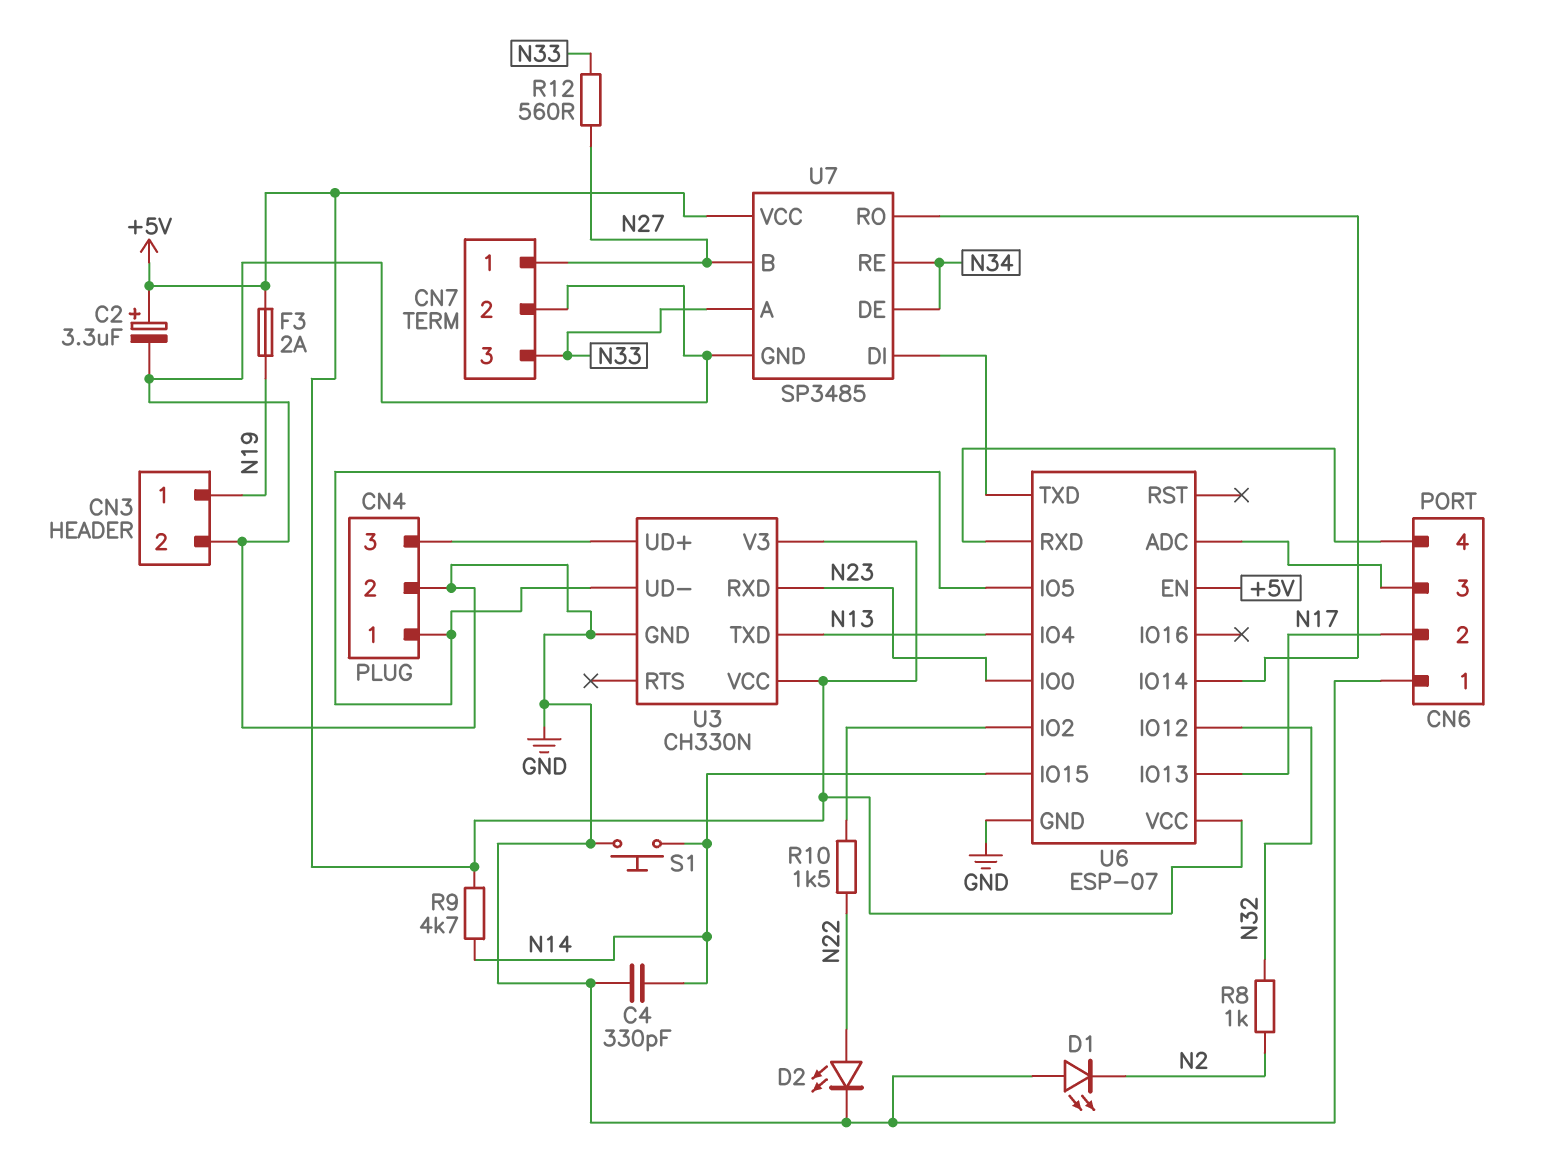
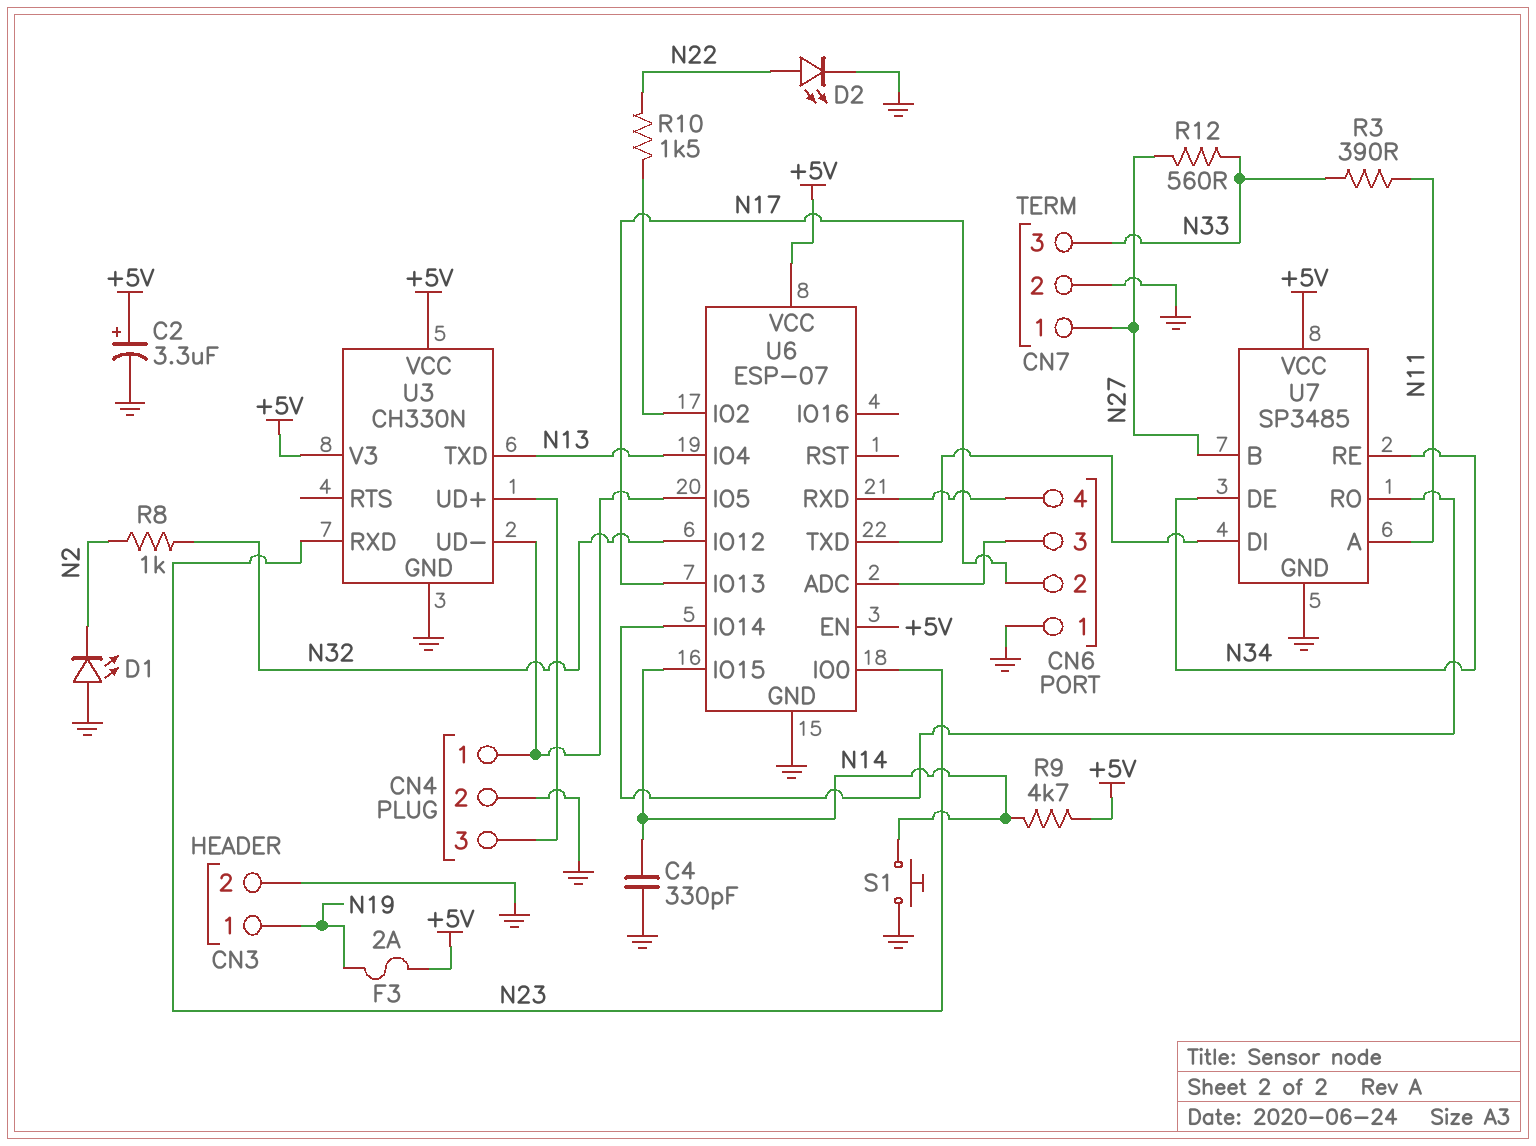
R3: none -> 390 (N11, N33)
U7 pin A: N33 -> N11

